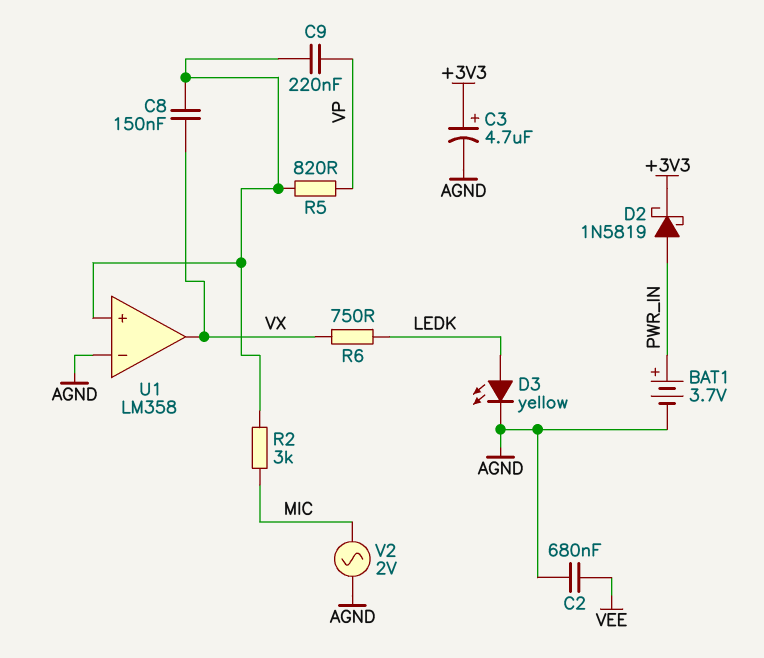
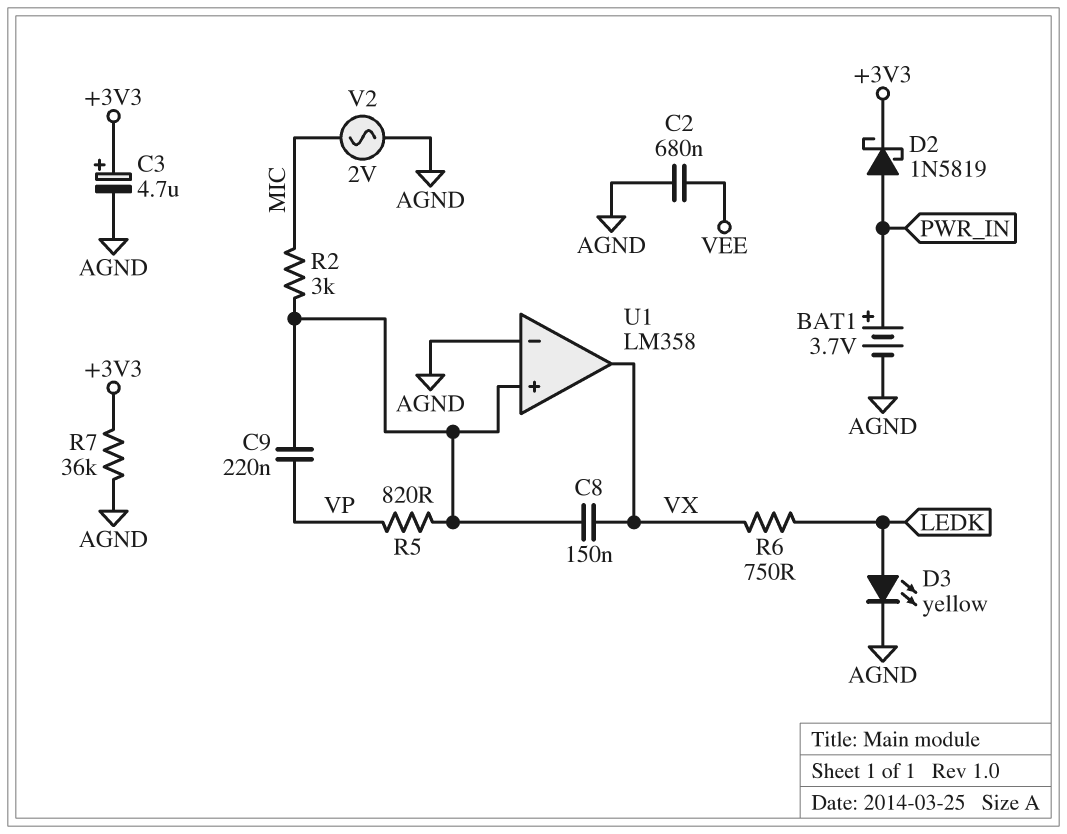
R7: none -> 36k (+3V3, AGND)

